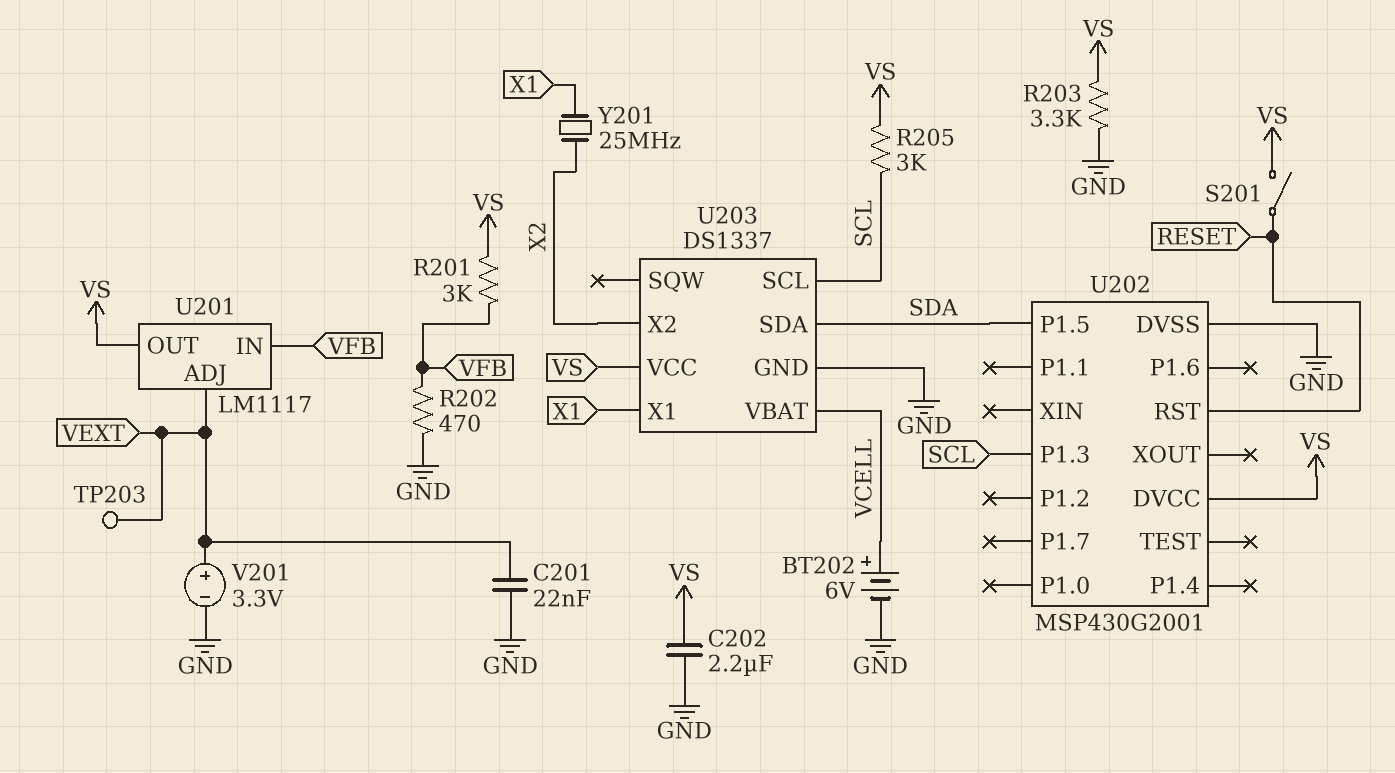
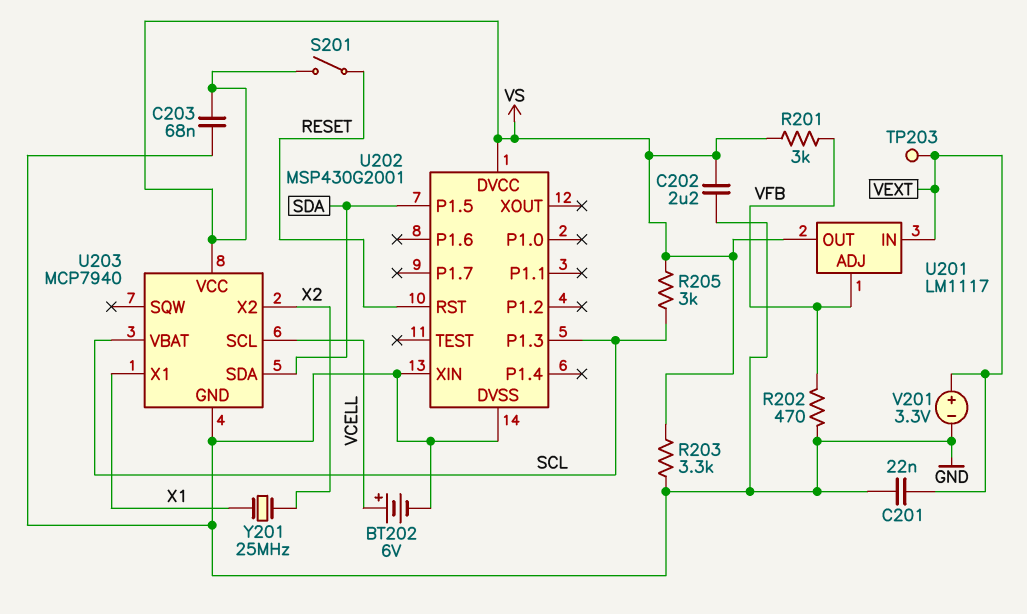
C203: none -> 68nF (GND, VS)
U201 pin ADJ: VEXT -> VFB
U201 pin IN: VFB -> VEXT
U202 pin XIN: none -> GND
U203: DS1337 -> MCP7940
U203 pin SCL: SCL -> VCELL
U203 pin VBAT: VCELL -> SCL

